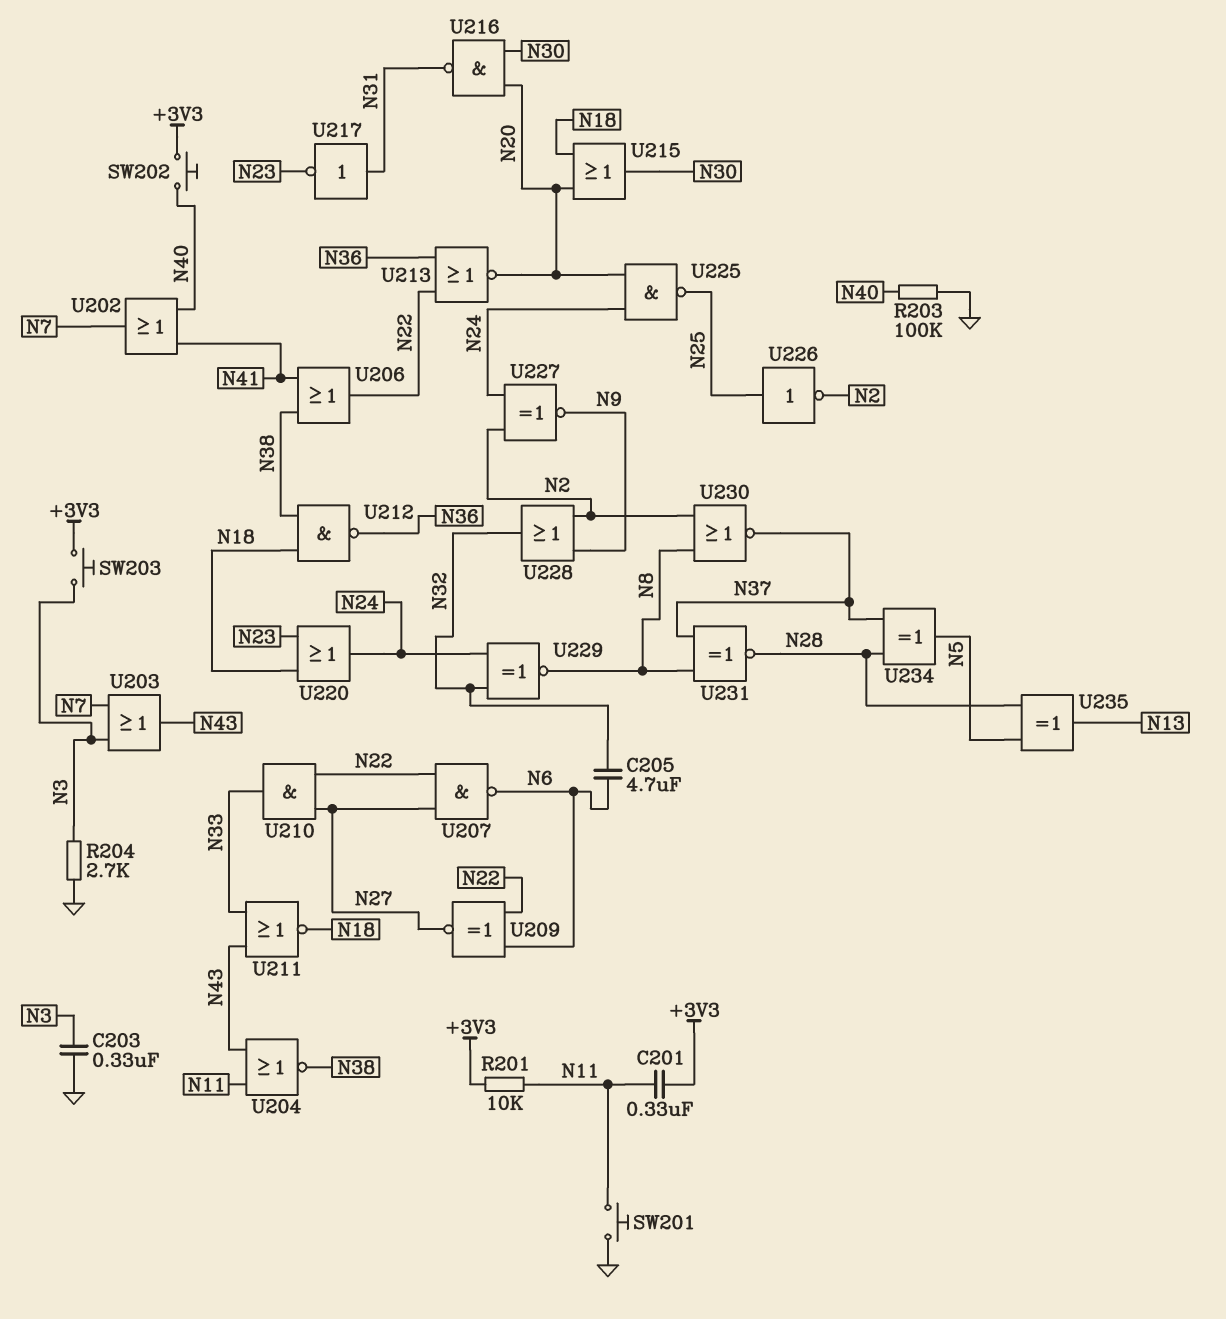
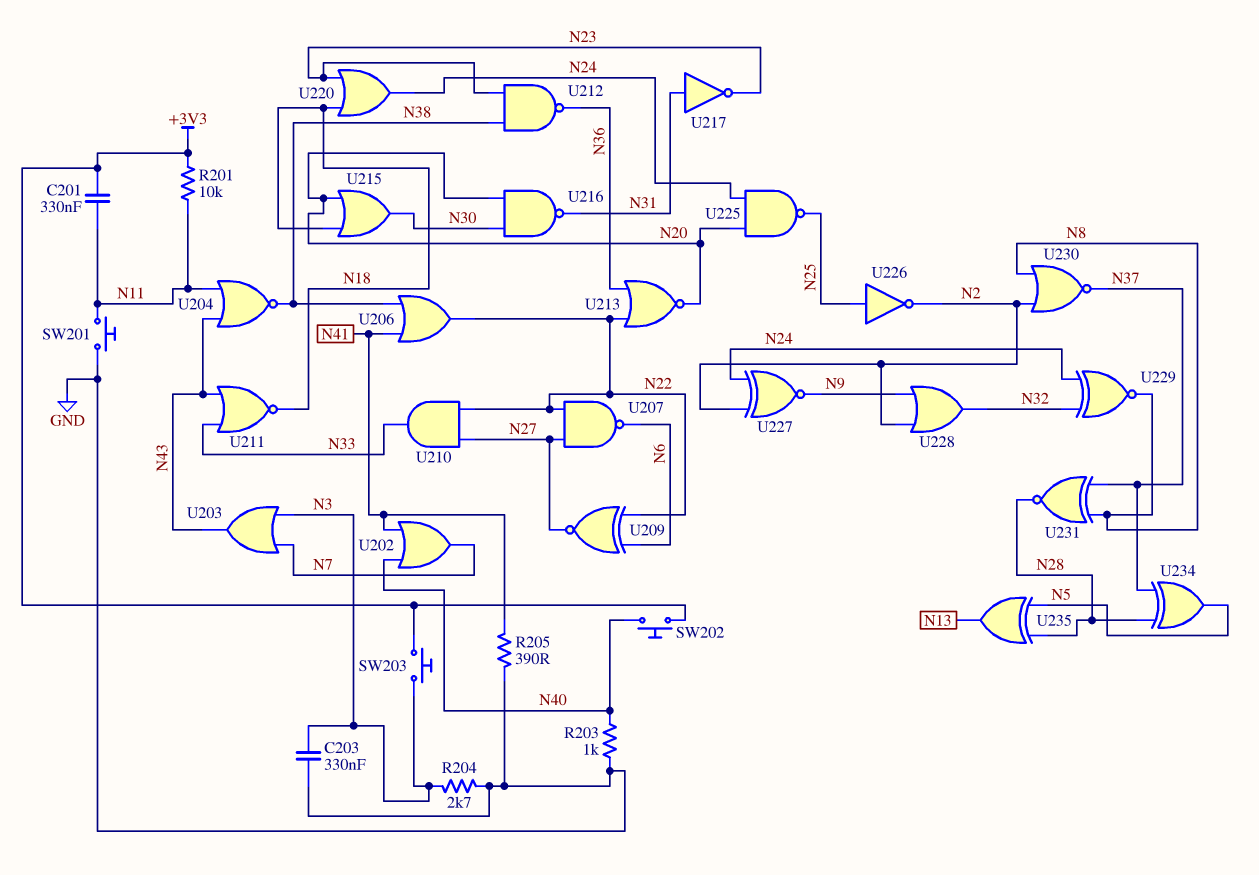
C205: 4.7uF (N6, N32) -> none
R203: 100k (GND, N40) -> 1k (GND, N40)
R205: none -> 390 (GND, N41)
U212: NAND (in N18, in N38, out N36) -> NAND (in N23, in N38, out N36)

